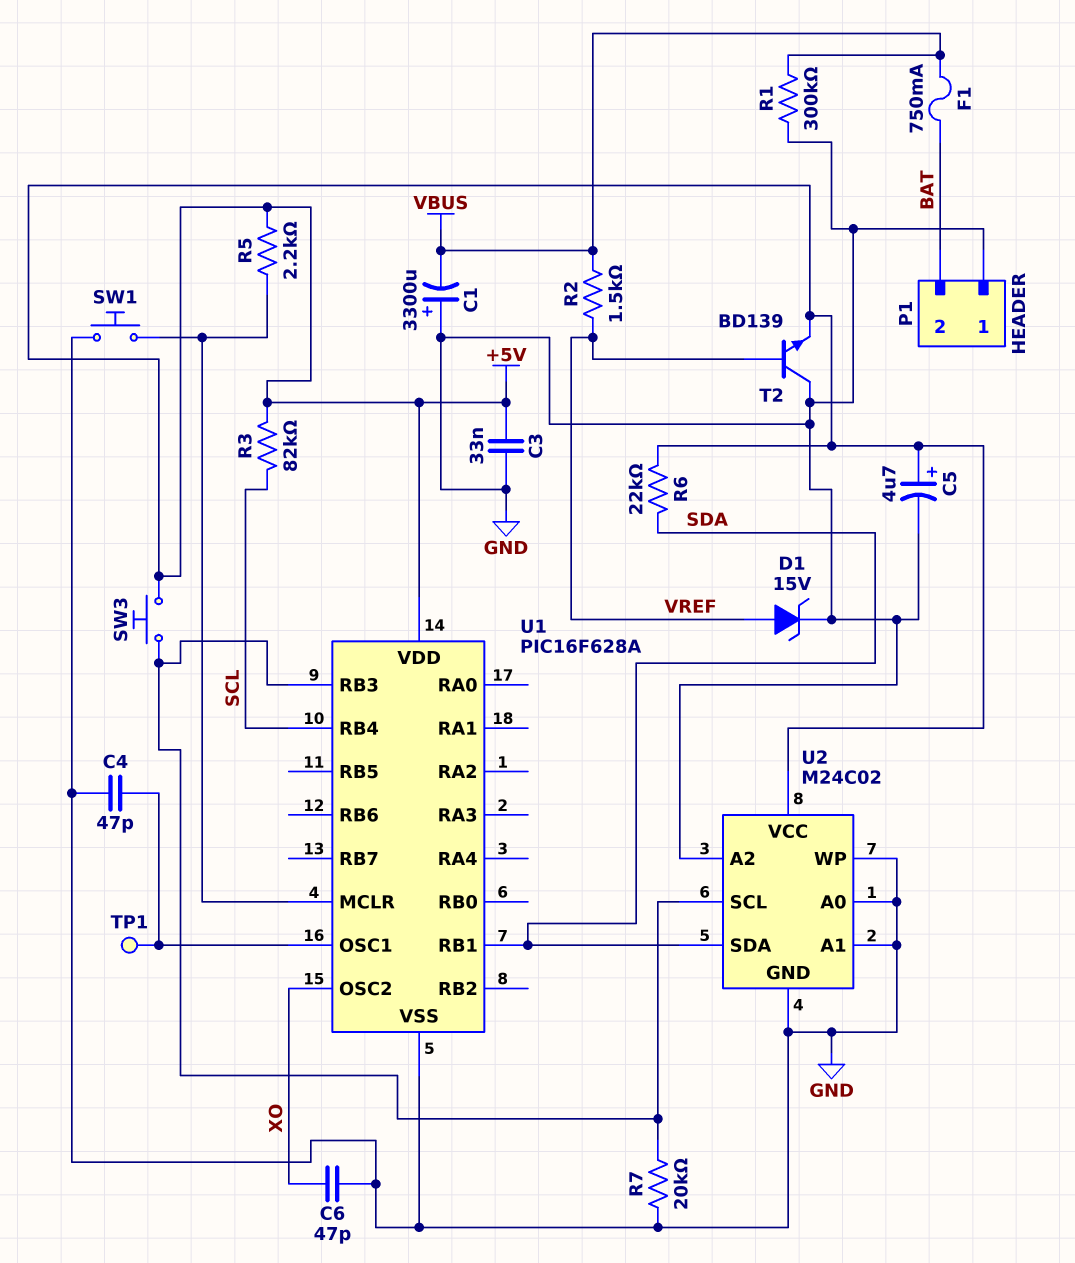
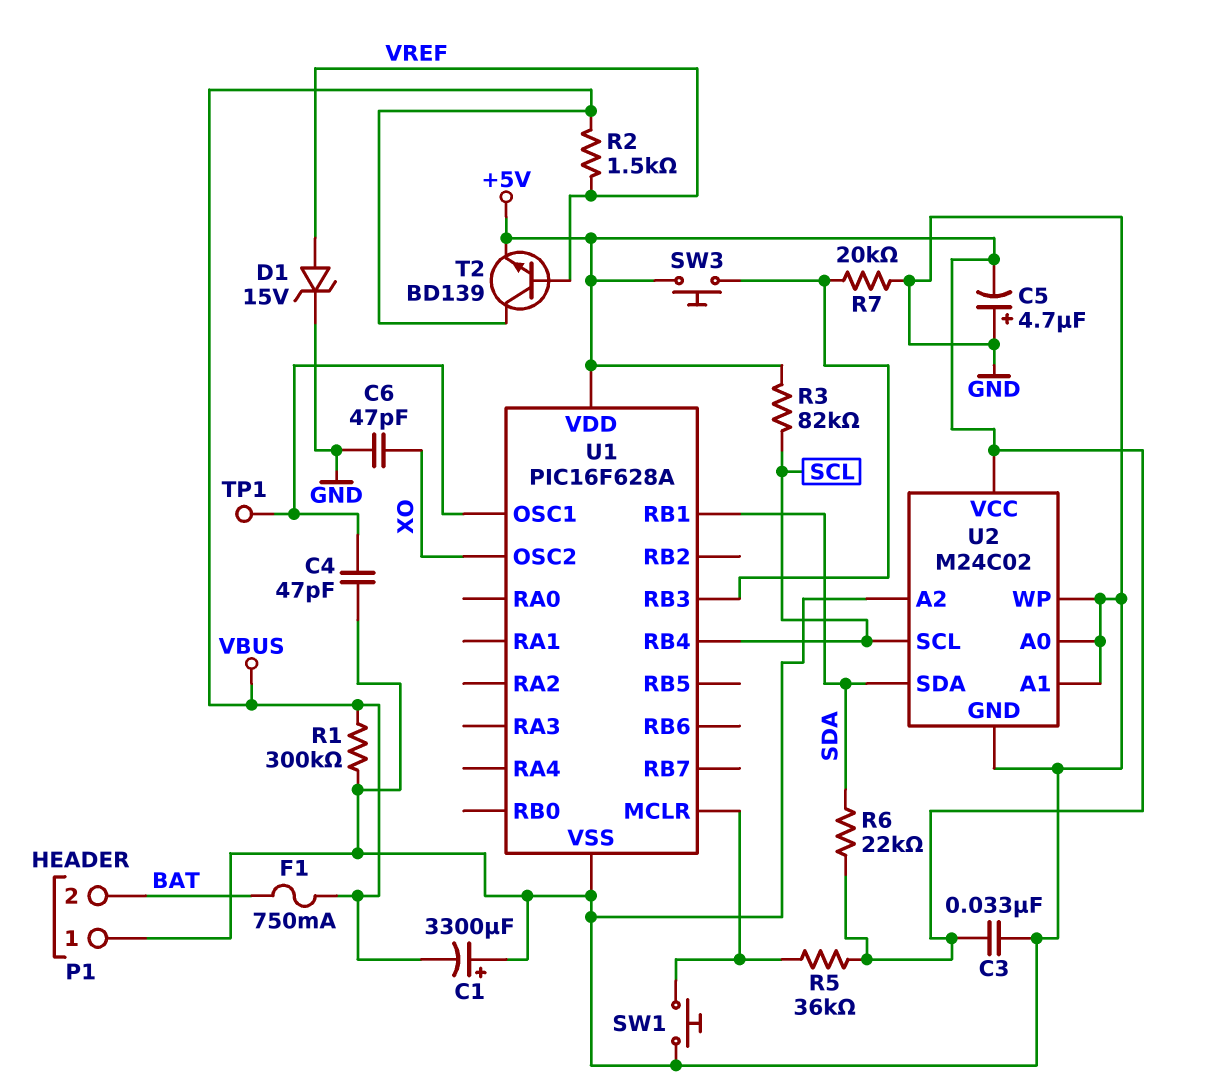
C5: 4.7uF (plus +5V, minus GND) -> 4.7uF (plus GND, minus +5V)
R5: 2.2k (+5V, U1/MCLR) -> 36k (+5V, U1/MCLR)
T2: NPN BD139 (B VREF, C GND, E +5V) -> NPN BD139 (B VREF, C VBUS, E +5V)
U2 pin SCL: U1/RB3 -> SCL

